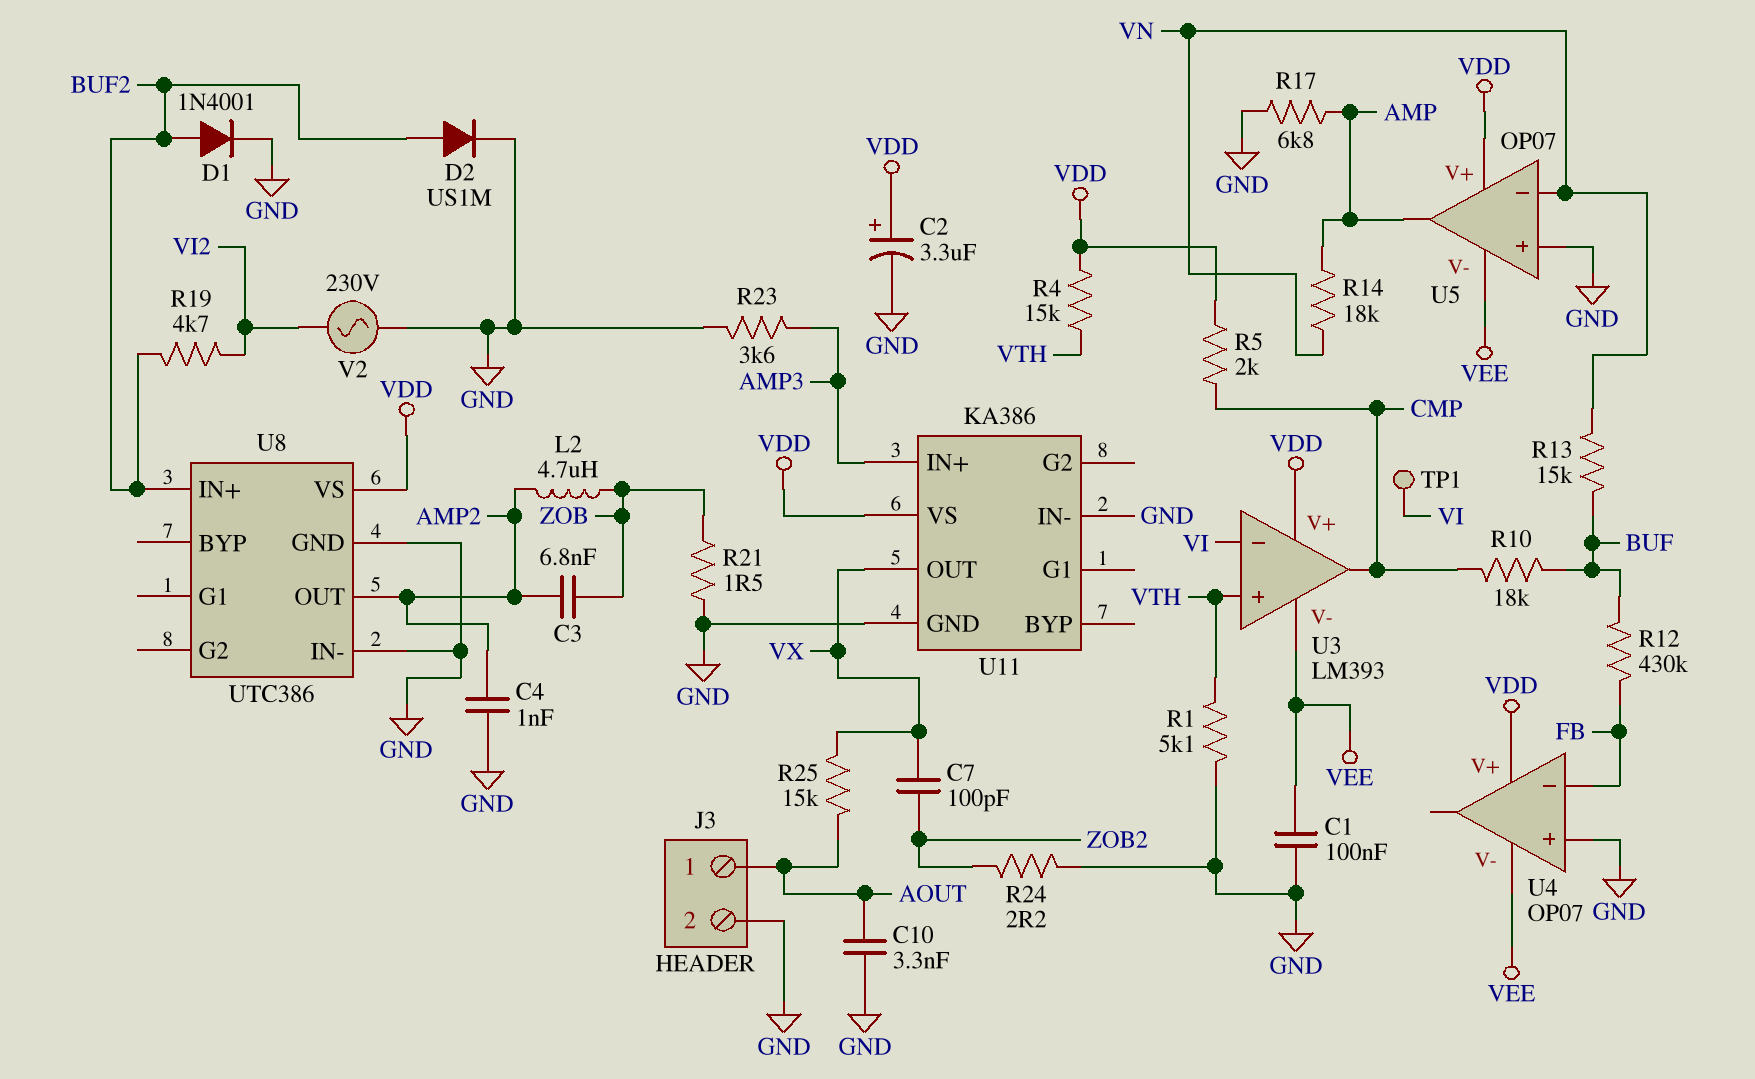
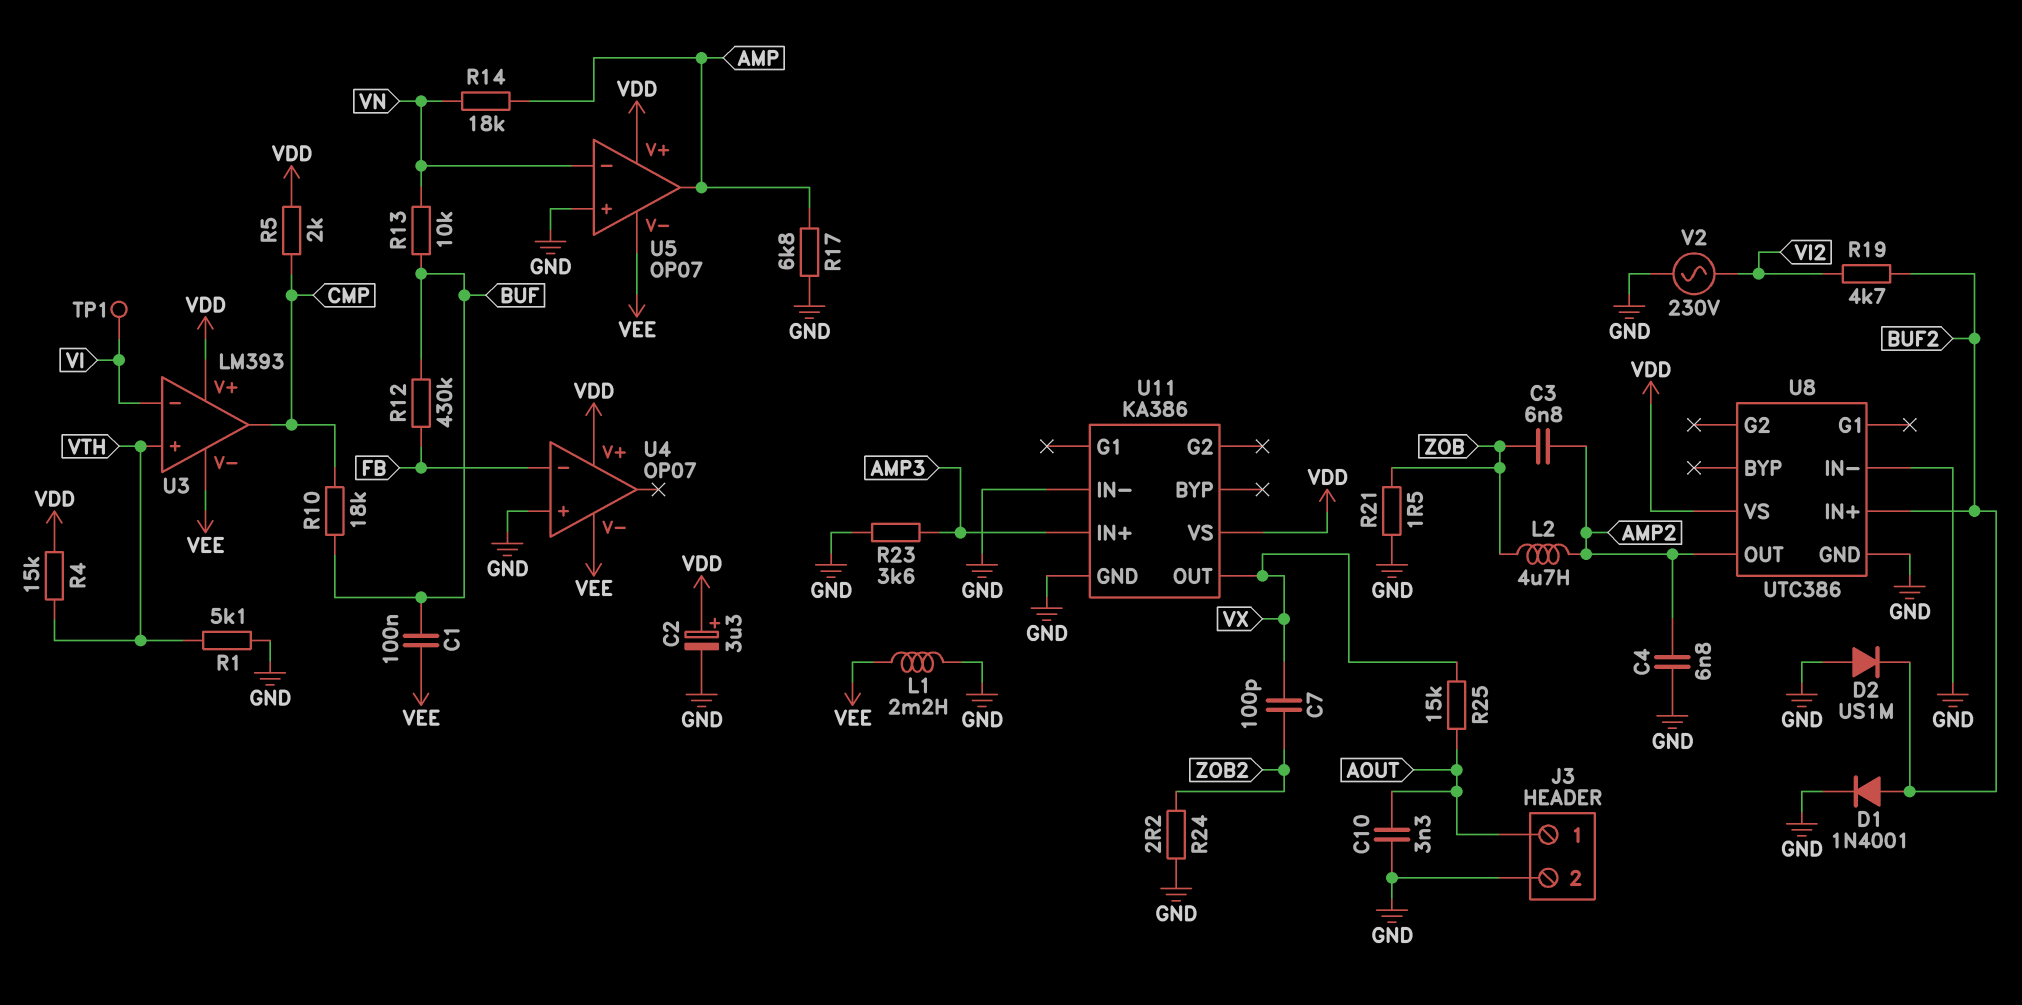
C1: 100nF (GND, VEE) -> 100nF (BUF, VEE)
C4: 1nF (AMP2, GND) -> 6.8nF (AMP2, GND)
D2: diode US1M (A BUF2, K GND) -> diode US1M (A GND, K BUF2)
L1: none -> 2.2mH (GND, VEE)
R13: 15k (BUF, VN) -> 10k (BUF, VN)

